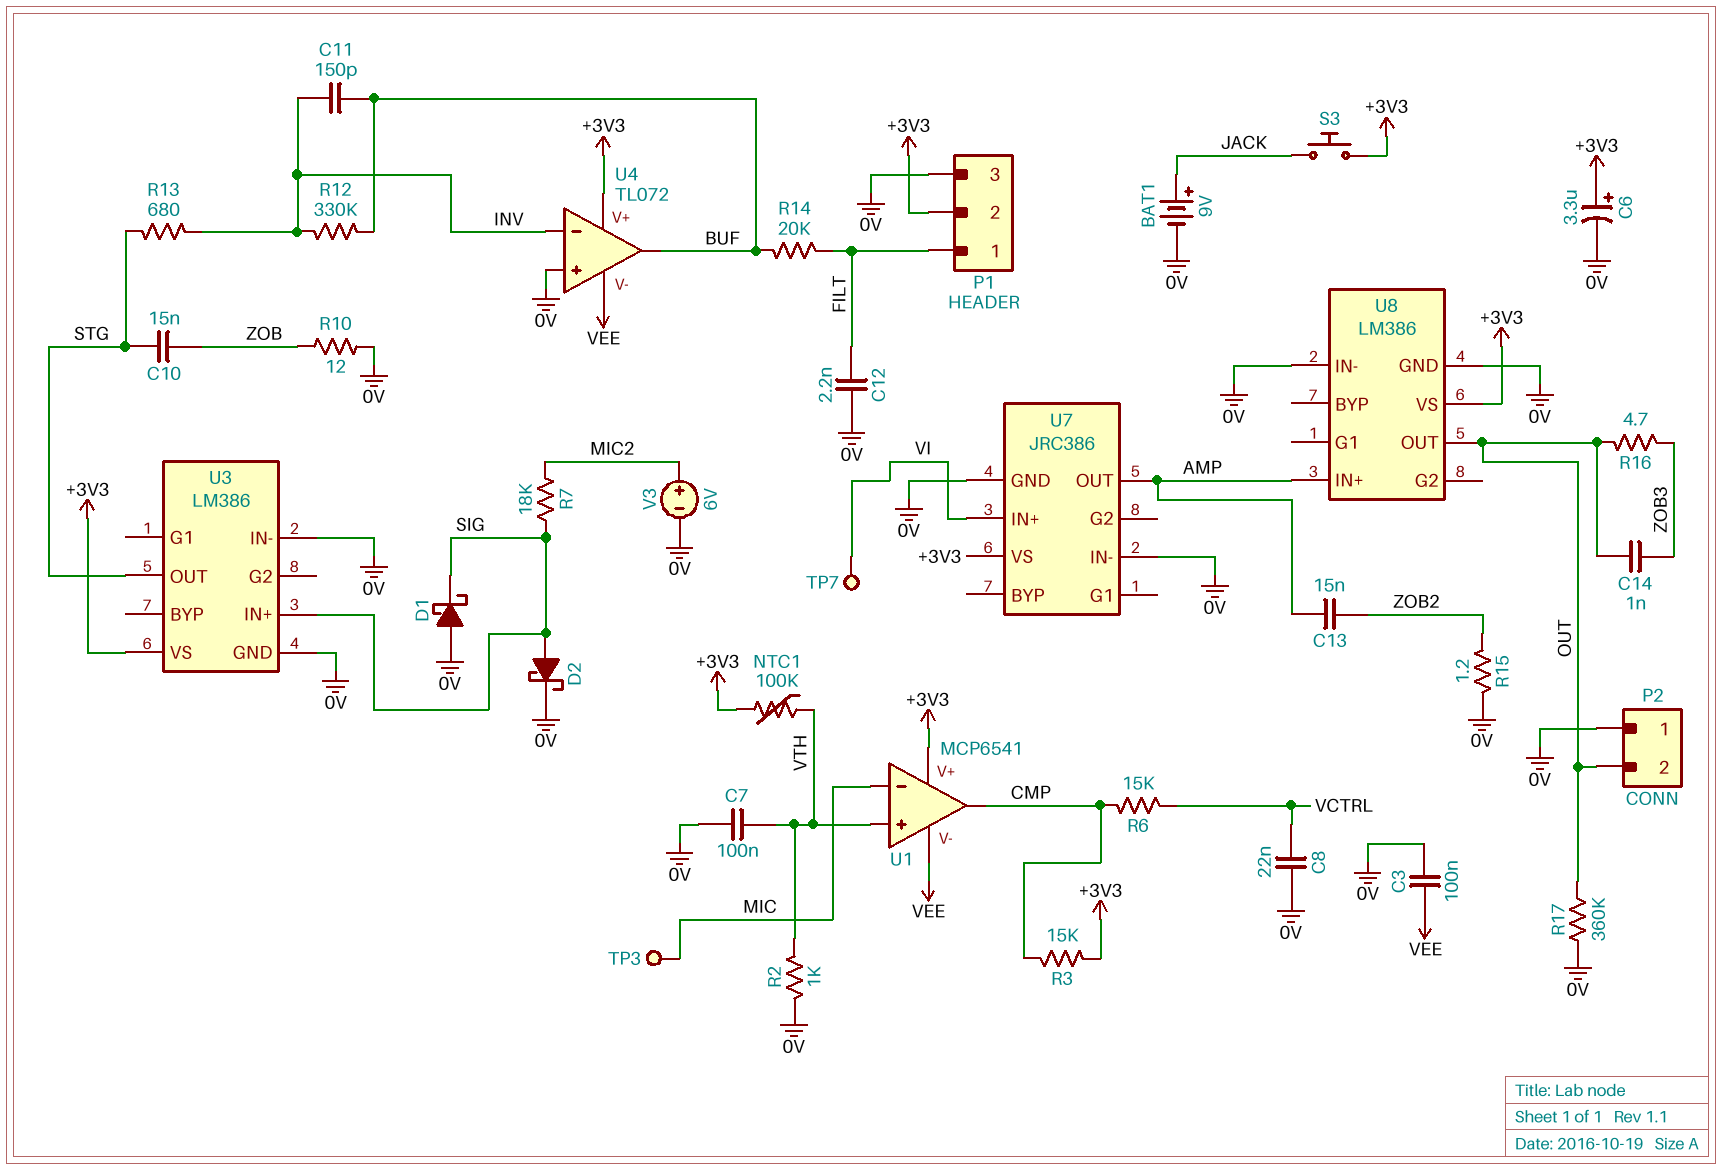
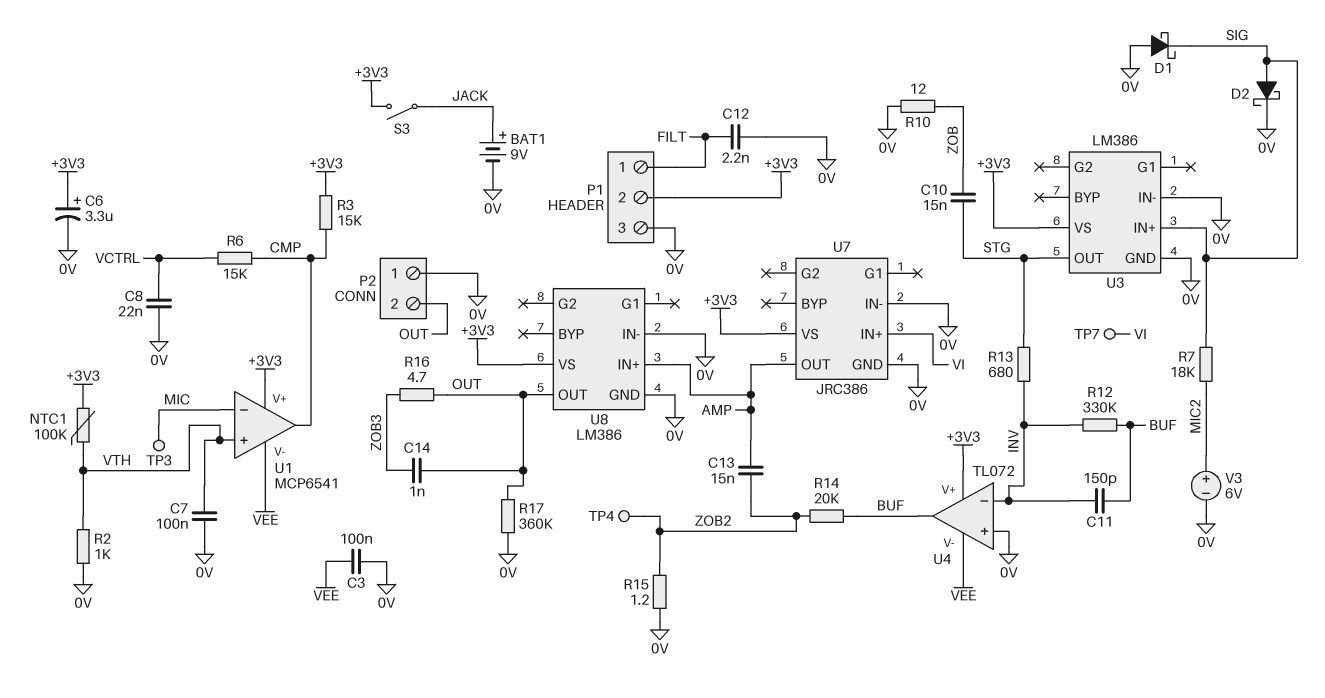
R14: 20k (BUF, FILT) -> 20k (BUF, ZOB2)
S3: button (+3V3, JACK) -> switch (+3V3, JACK)
TP4: none -> test point (ZOB2)

